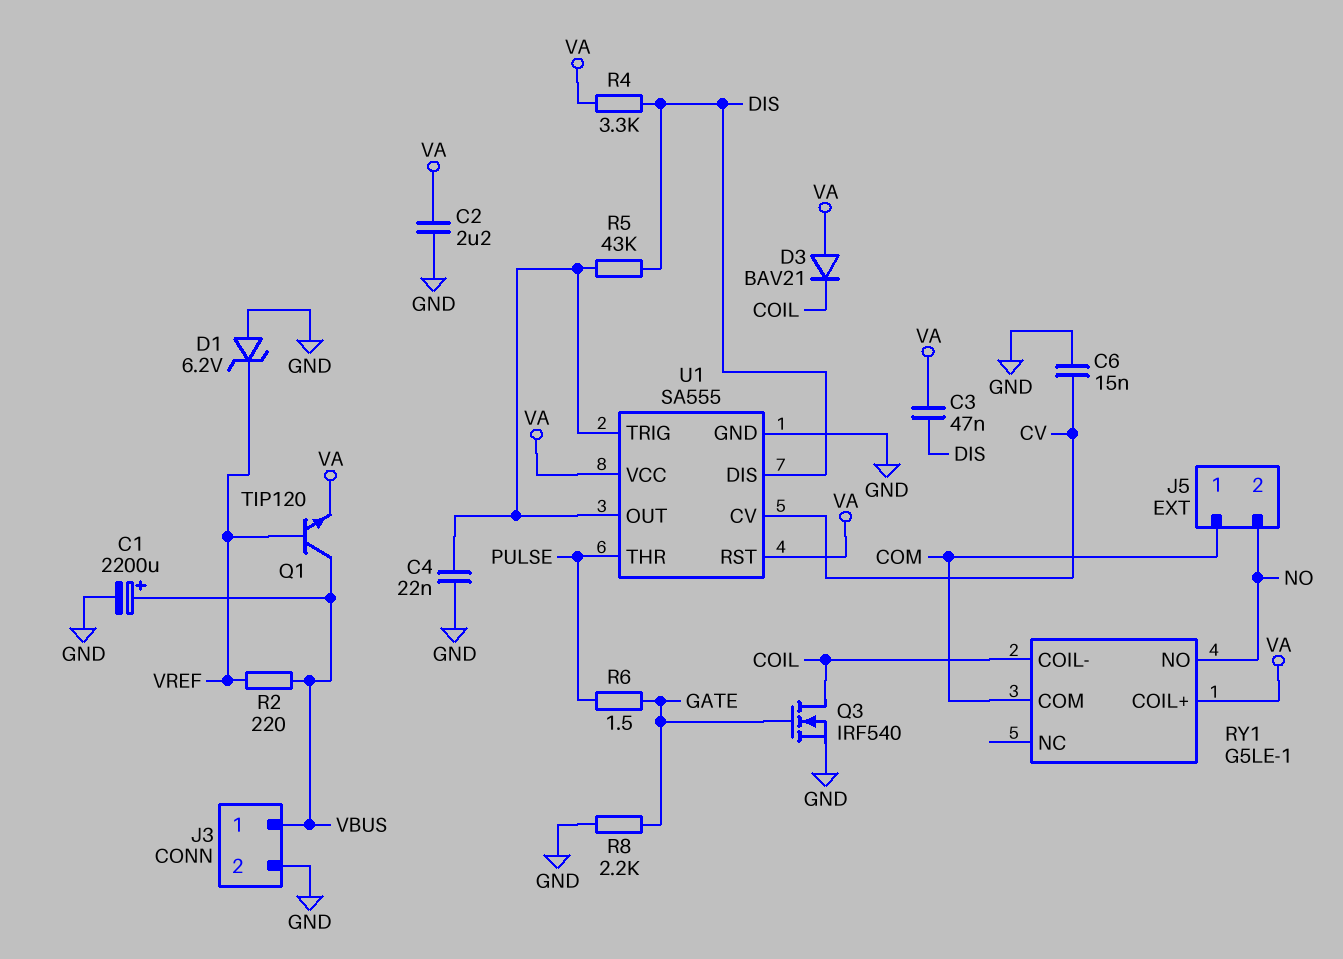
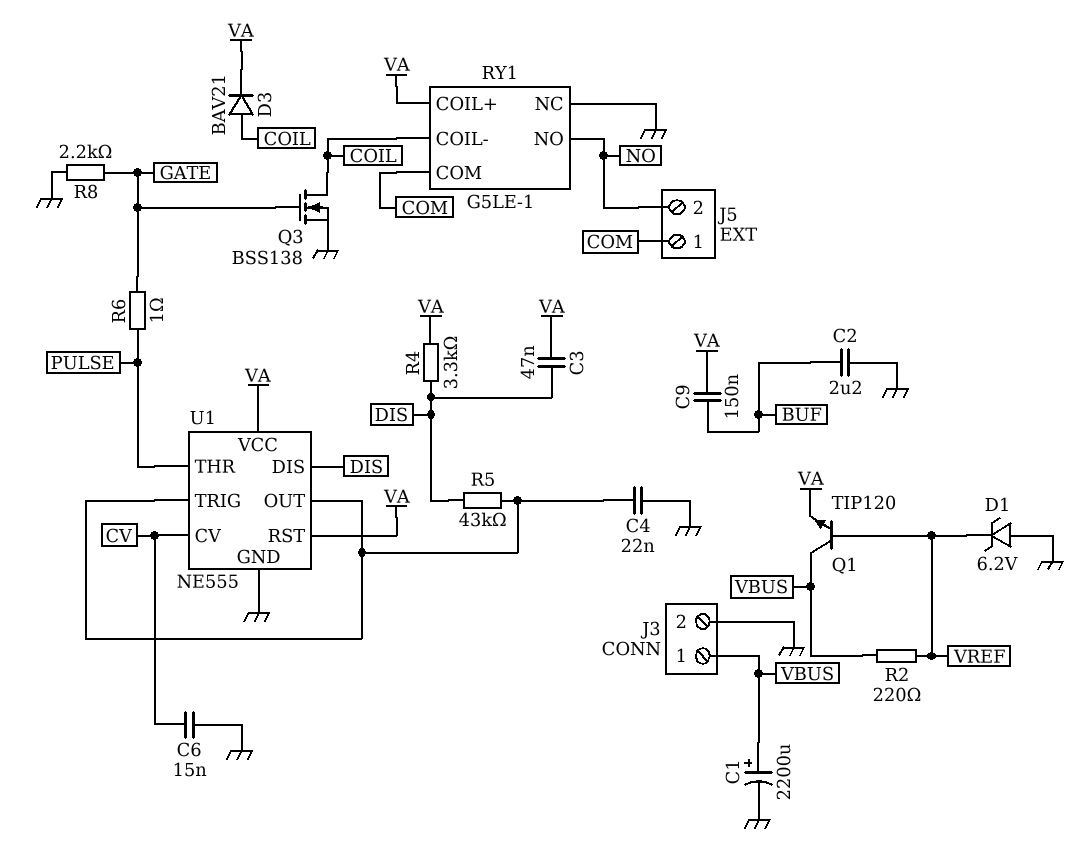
C2: 2.2uF (GND, VA) -> 2.2uF (BUF, GND)
C9: none -> 150nF (BUF, VA)
D3: diode BAV21 (A VA, K COIL) -> diode BAV21 (A COIL, K VA)
Q3: NMOS IRF540 (G GATE, D COIL, S GND) -> NMOS BSS138 (G GATE, D COIL, S GND)
R6: 1.5 (GATE, PULSE) -> 1 (GATE, PULSE)
RY1 pin NC: none -> GND
U1: SA555 -> NE555

